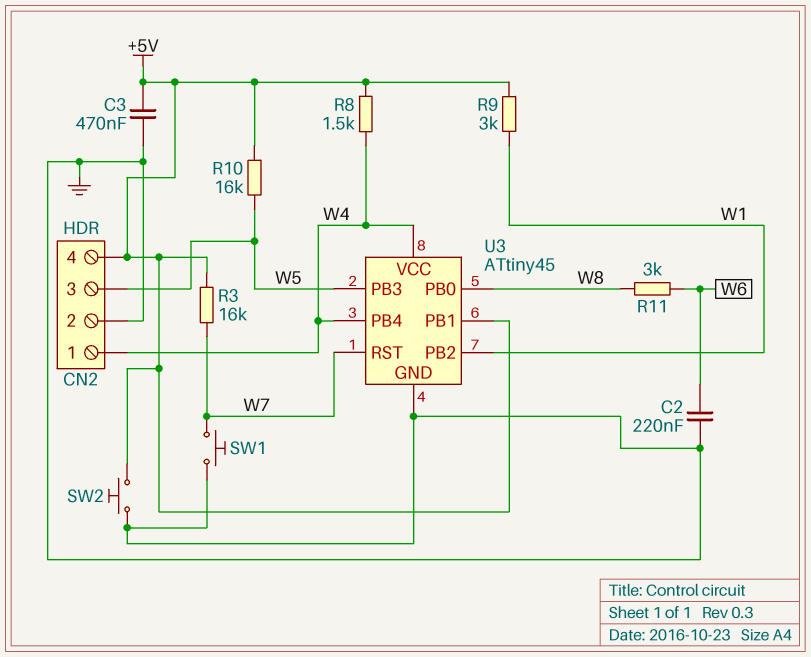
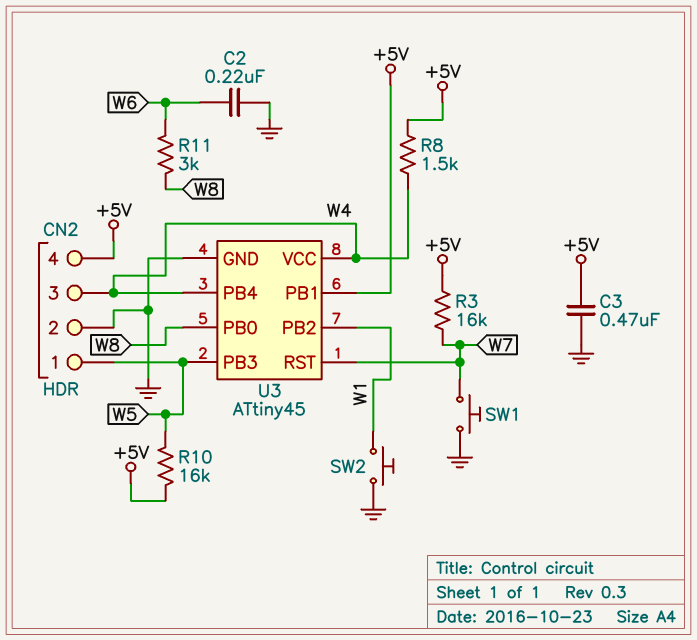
CN2 pin 1: W4 -> W5
CN2 pin 3: W5 -> W4
R9: 3k (+5V, W1) -> none
SW2: button (+5V, GND) -> button (GND, W1)

